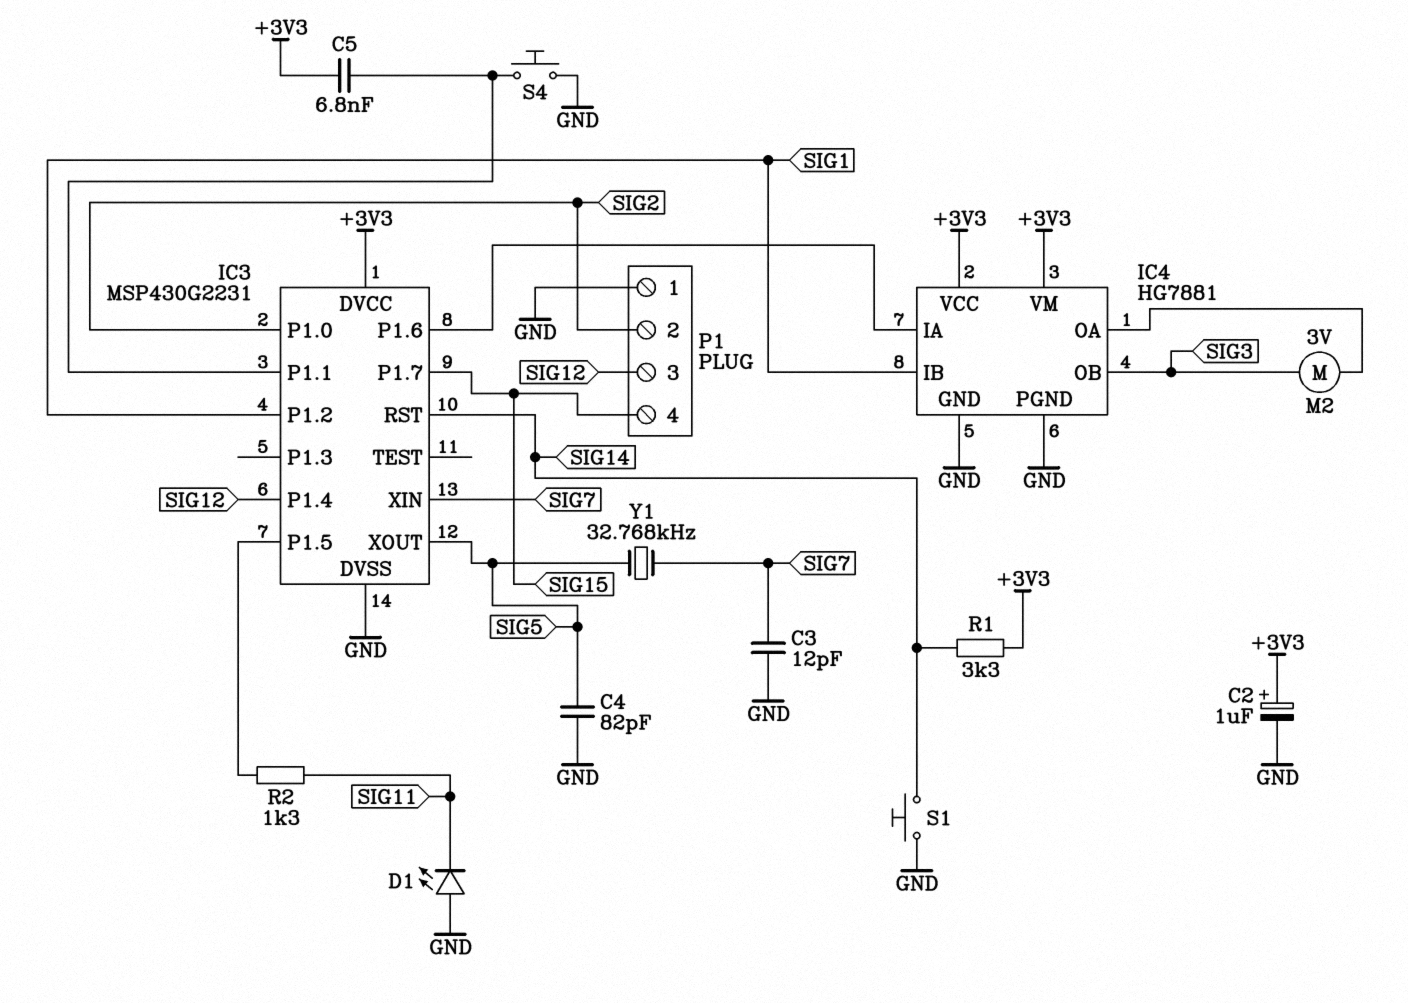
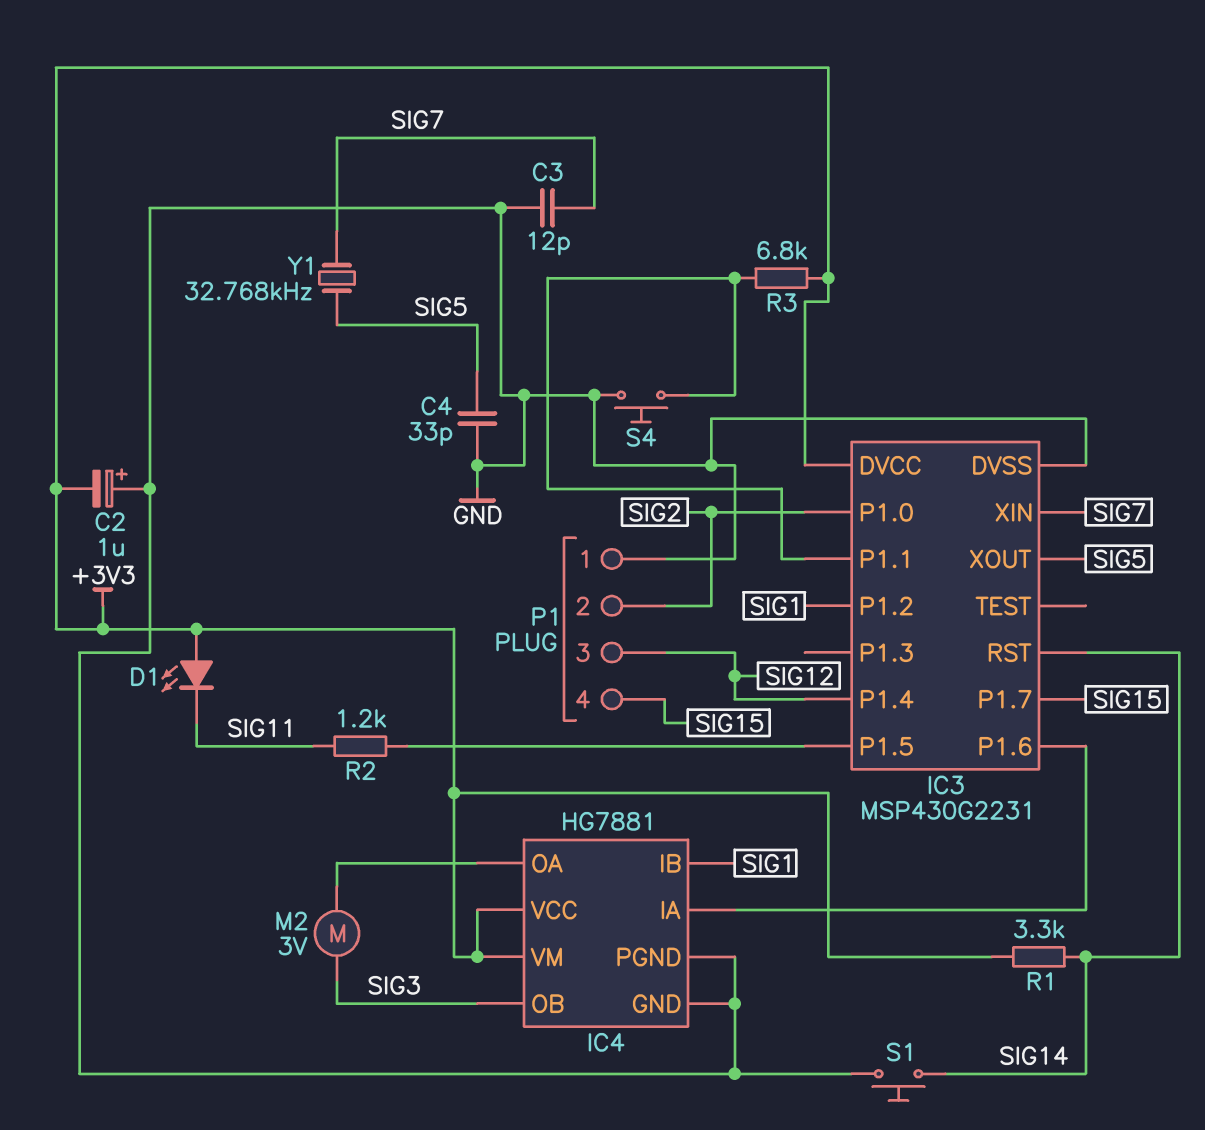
C2: 1uF (plus +3V3, minus GND) -> 1uF (plus GND, minus +3V3)
C4: 82pF (GND, SIG5) -> 33pF (GND, SIG5)
C5: 6.8nF (+3V3, IC3/P1.1) -> none
D1: LED (A GND, K SIG11) -> LED (A +3V3, K SIG11)
R2: 1.3k (IC3/P1.5, SIG11) -> 1.2k (IC3/P1.5, SIG11)
R3: none -> 6.8k (+3V3, IC3/P1.1)

